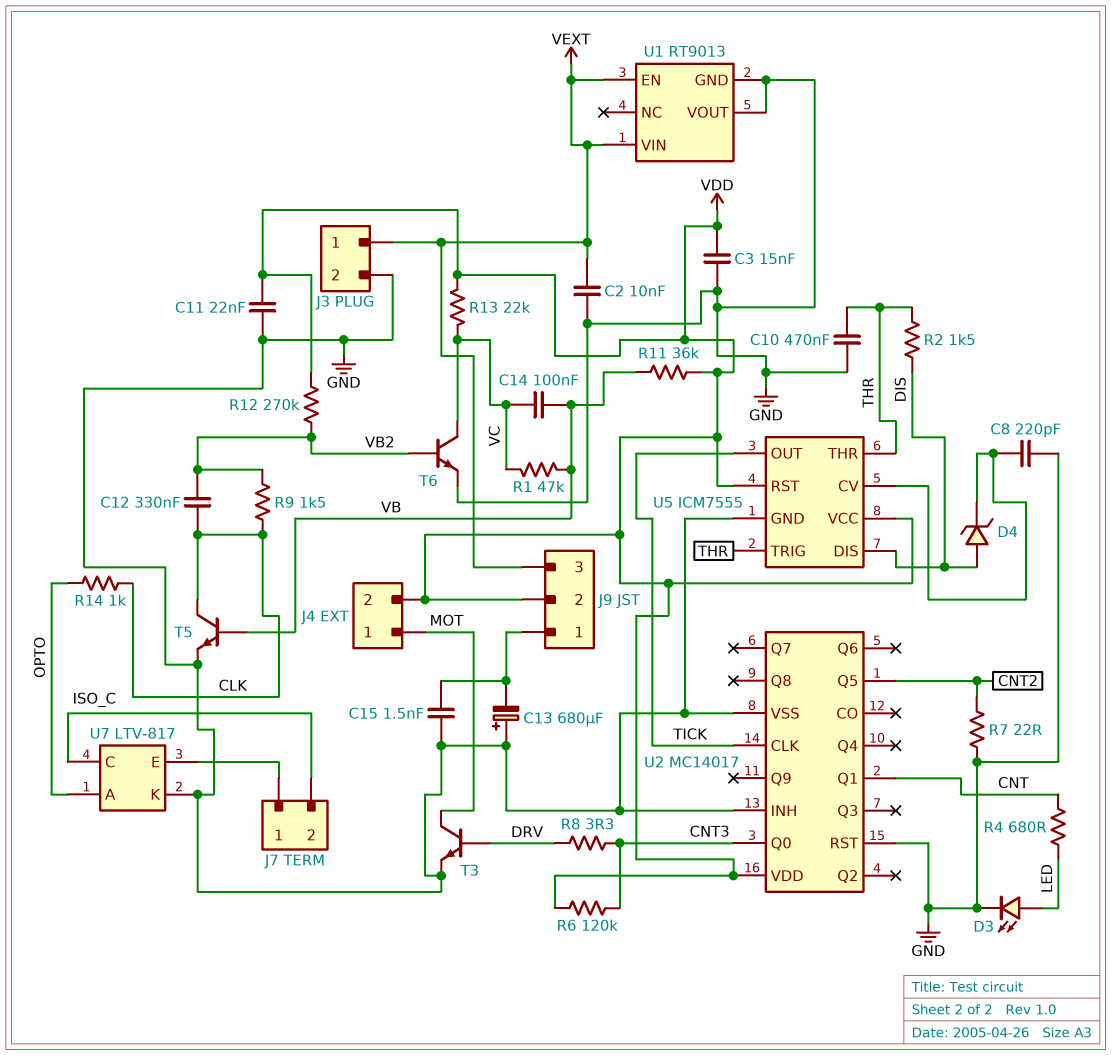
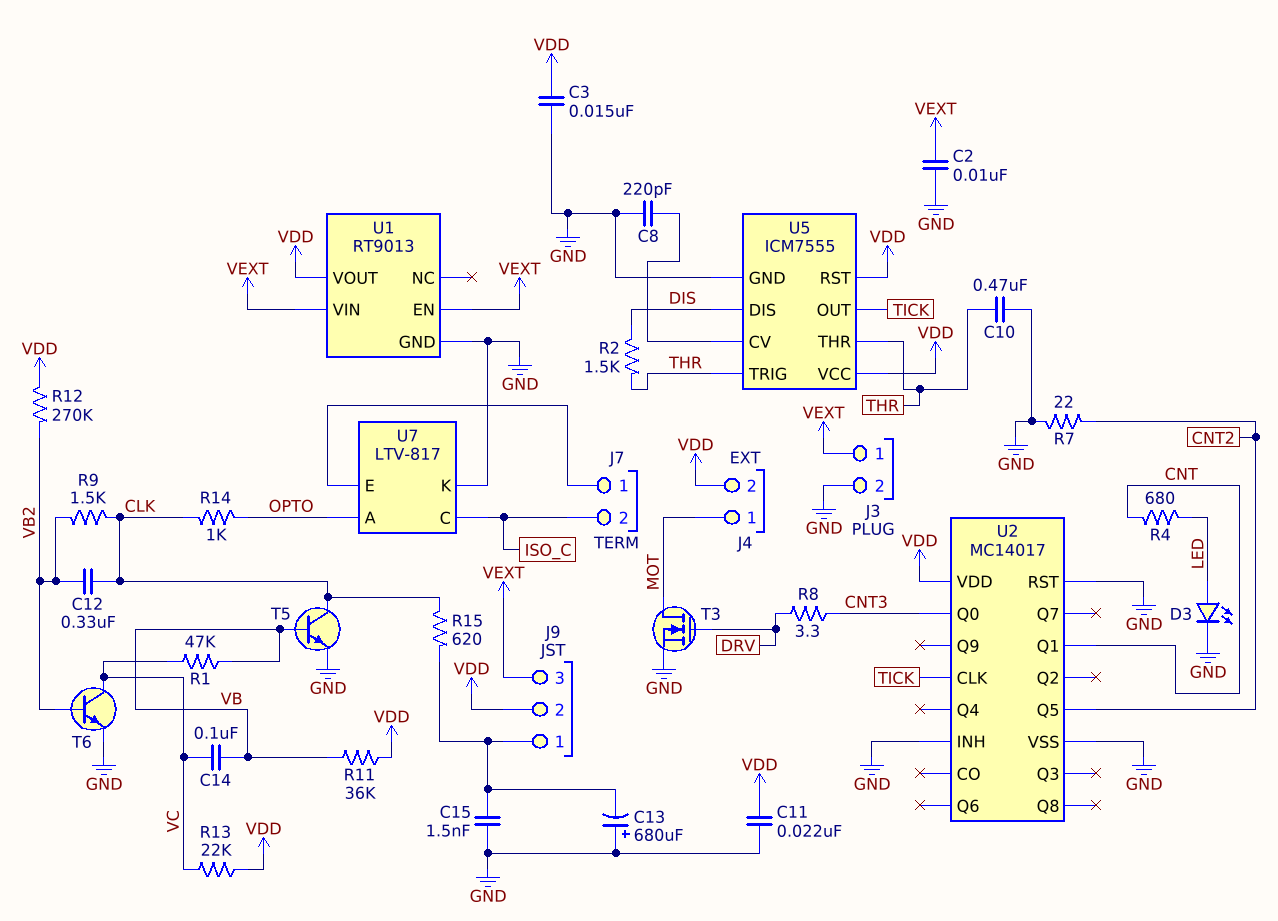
D4: zener (A DIS, K U5/CV) -> none
R6: 120k (CNT3, VDD) -> none
R15: none -> 620 (CLK, J9/1)
T3: NPN (B DRV, C MOT, E GND) -> NMOS (G DRV, D MOT, S GND)
U1 pin VOUT: GND -> VDD

